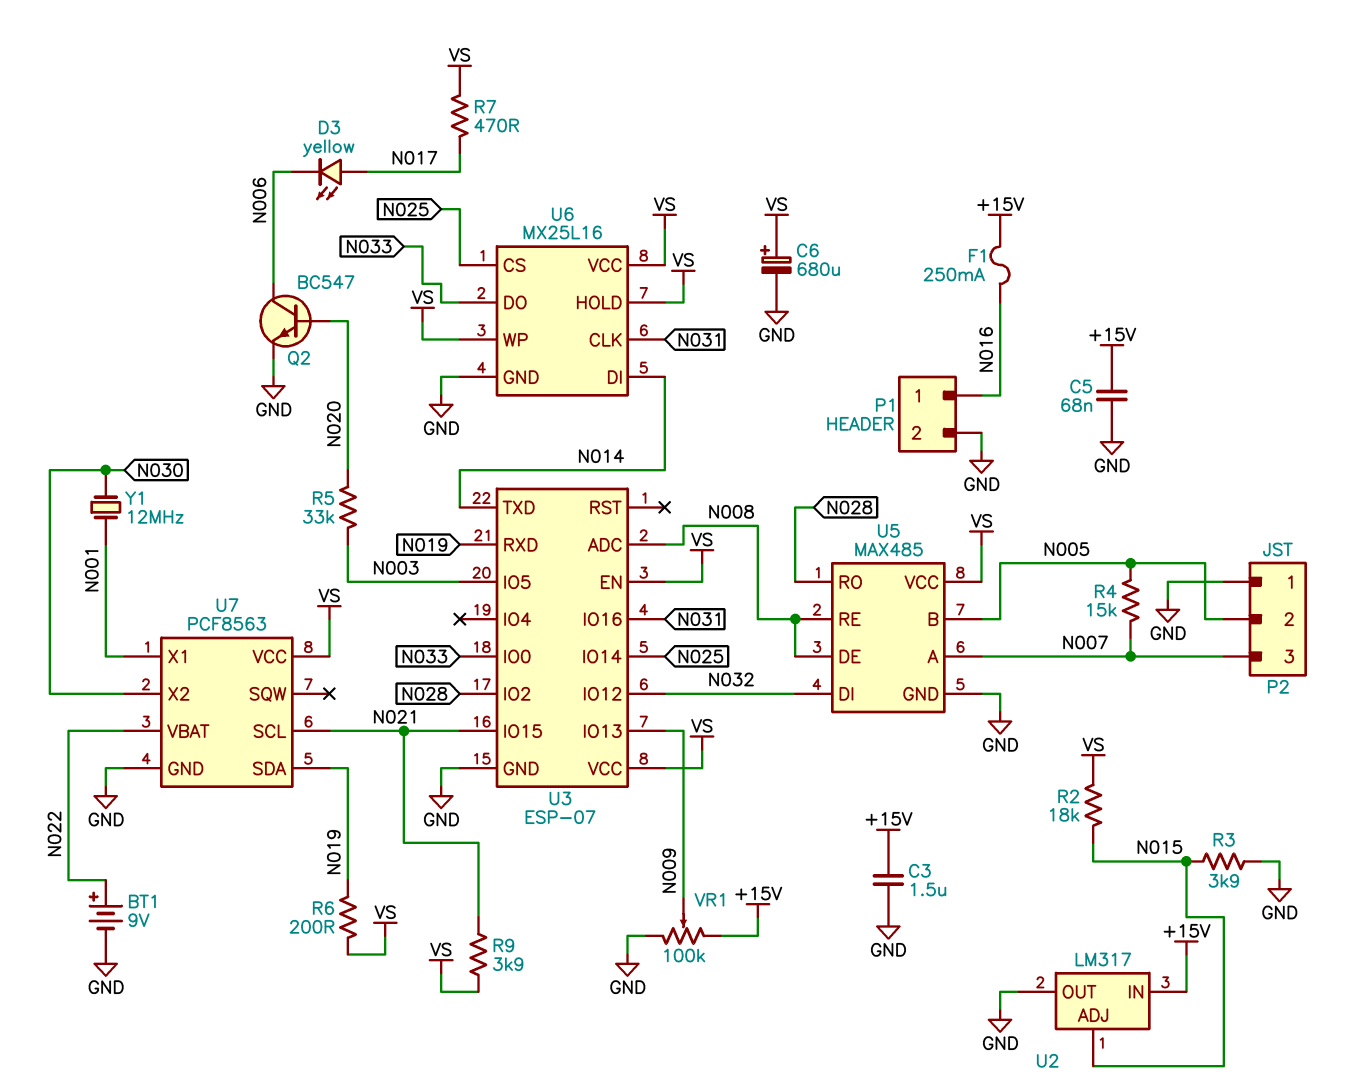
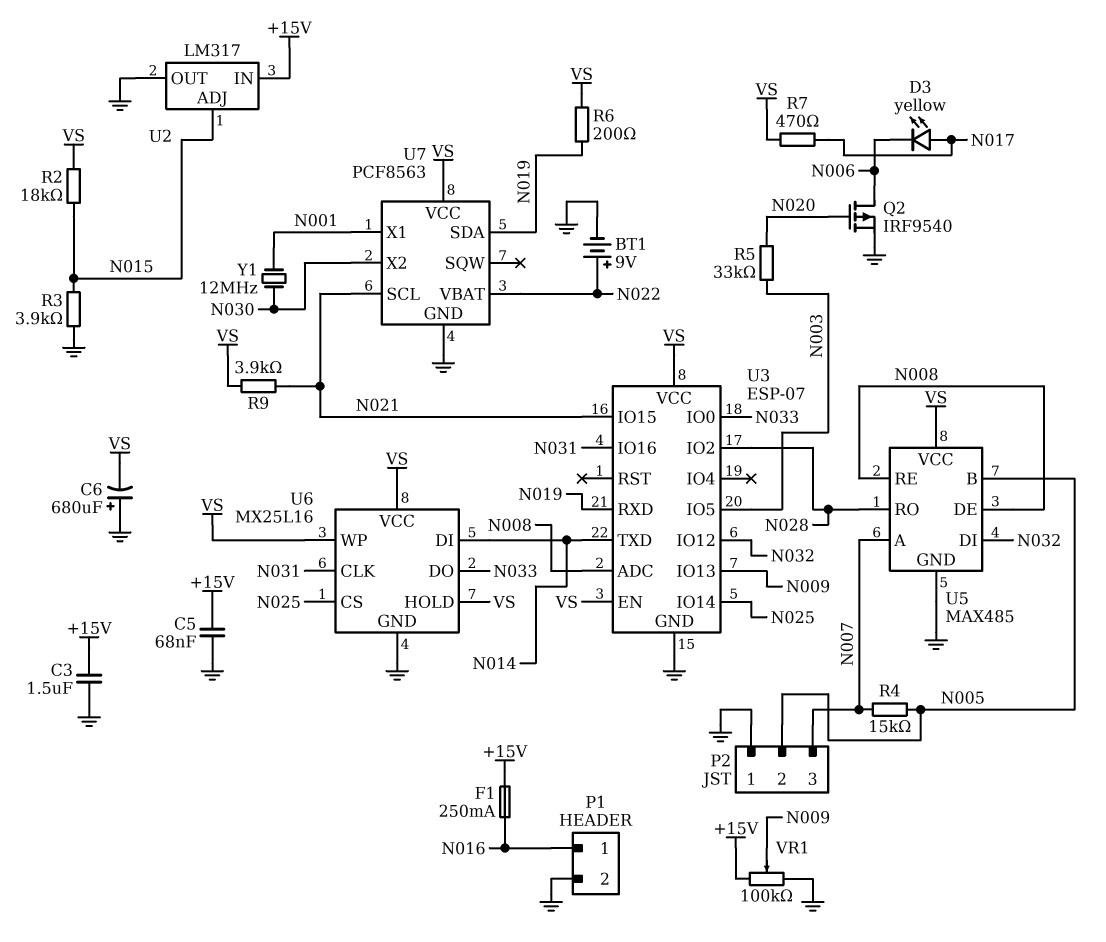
C6: 680uF (plus VS, minus GND) -> 680uF (plus GND, minus VS)
Q2: NPN BC547 (B N020, C N006, E GND) -> PMOS IRF9540 (G N020, D N006, S GND)

